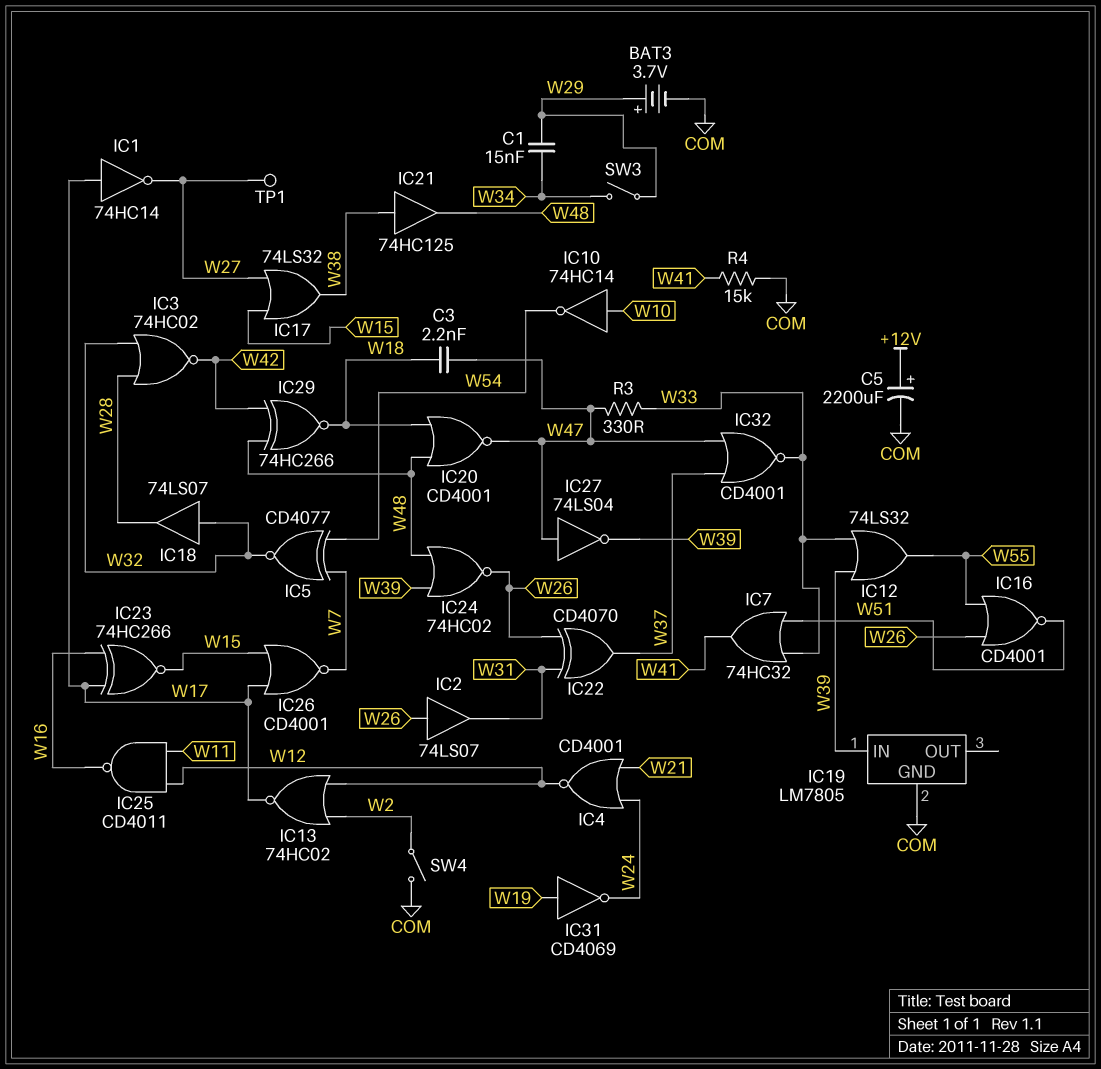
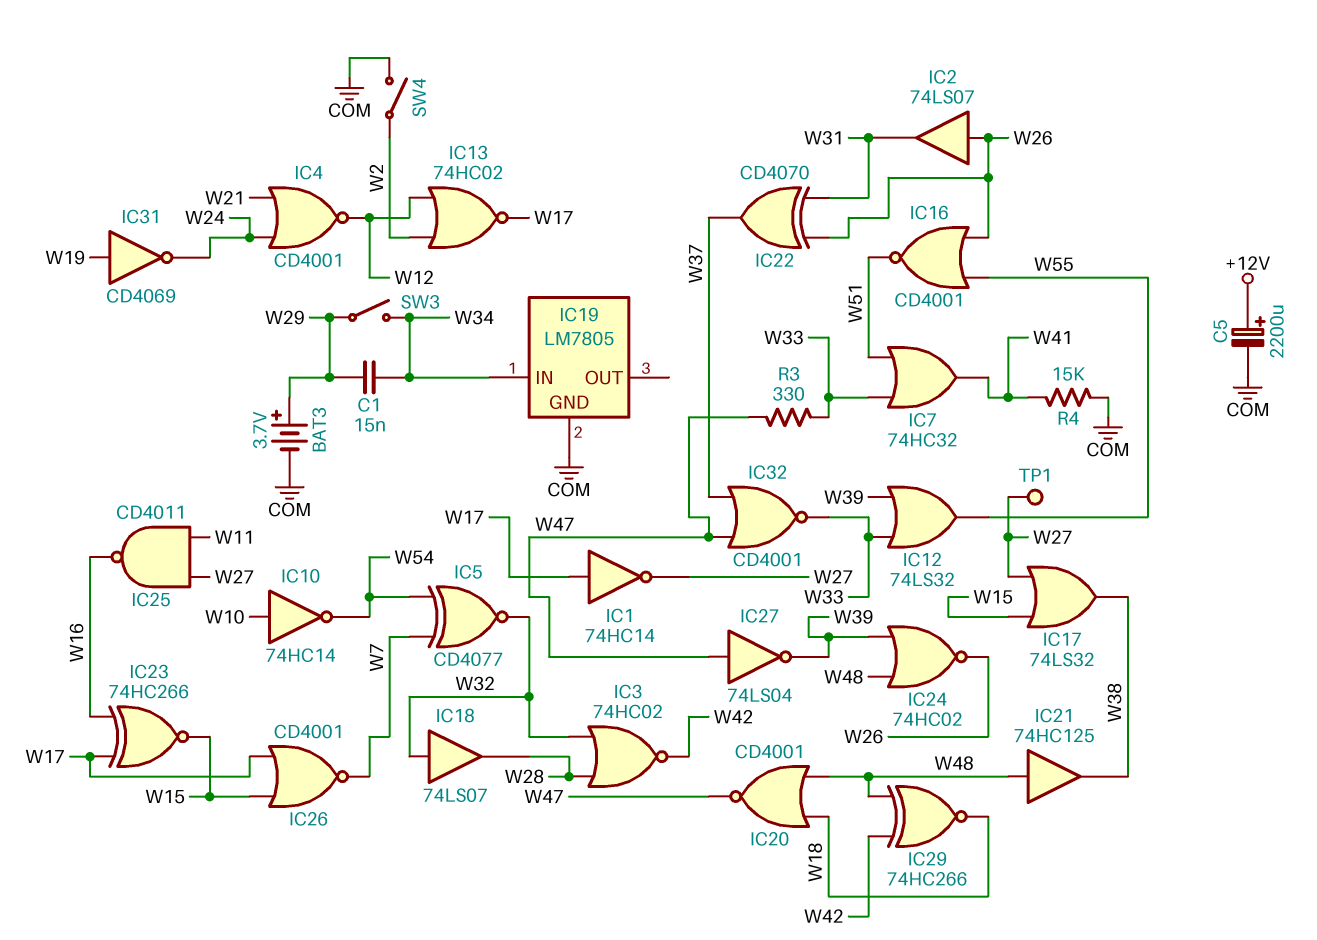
C3: 2.2nF (W18, W47) -> none
IC19 pin IN: W39 -> W34
IC21: buffer 74HC125 (in W38, out W48) -> buffer 74HC125 (in W48, out W38)
IC25: NAND CD4011 (in W11, in W12, out W16) -> NAND CD4011 (in W11, in W27, out W16)

